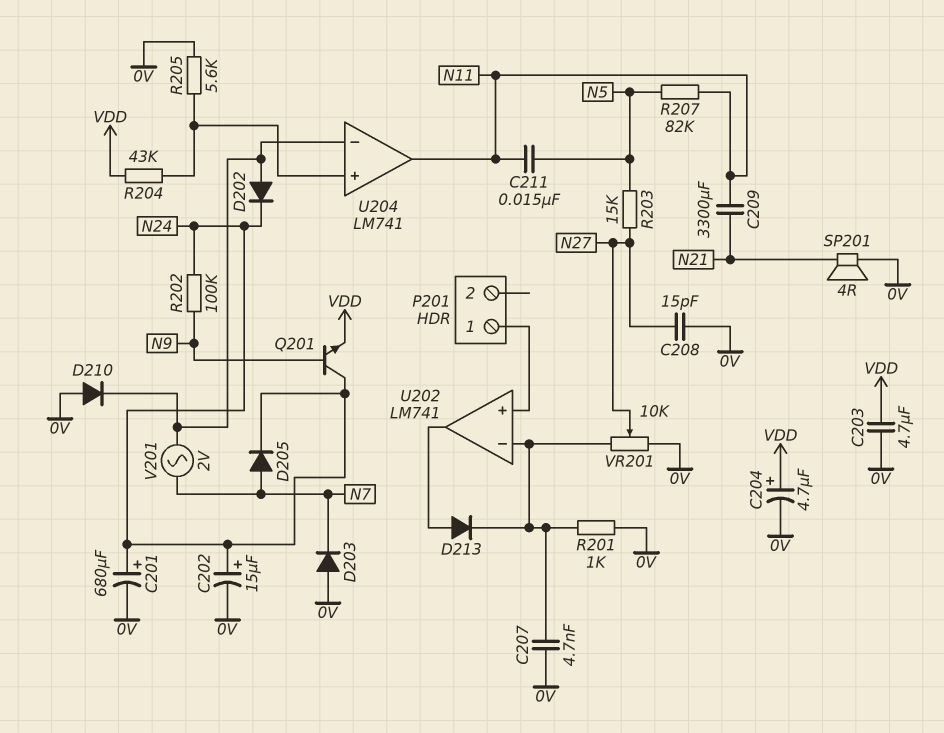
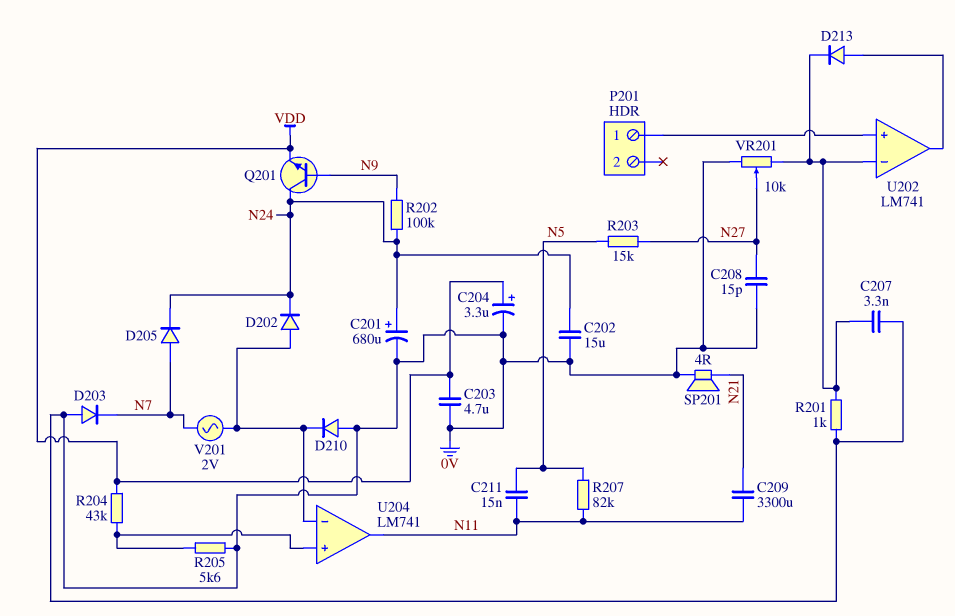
C202: 15uF (plus N24, minus 0V) -> 15uF (0V, N24)
C204: 4.7uF (plus VDD, minus 0V) -> 3.3uF (plus VDD, minus 0V)
C207: 4.7nF (0V, U202/in-) -> 3.3nF (0V, U202/in-)

